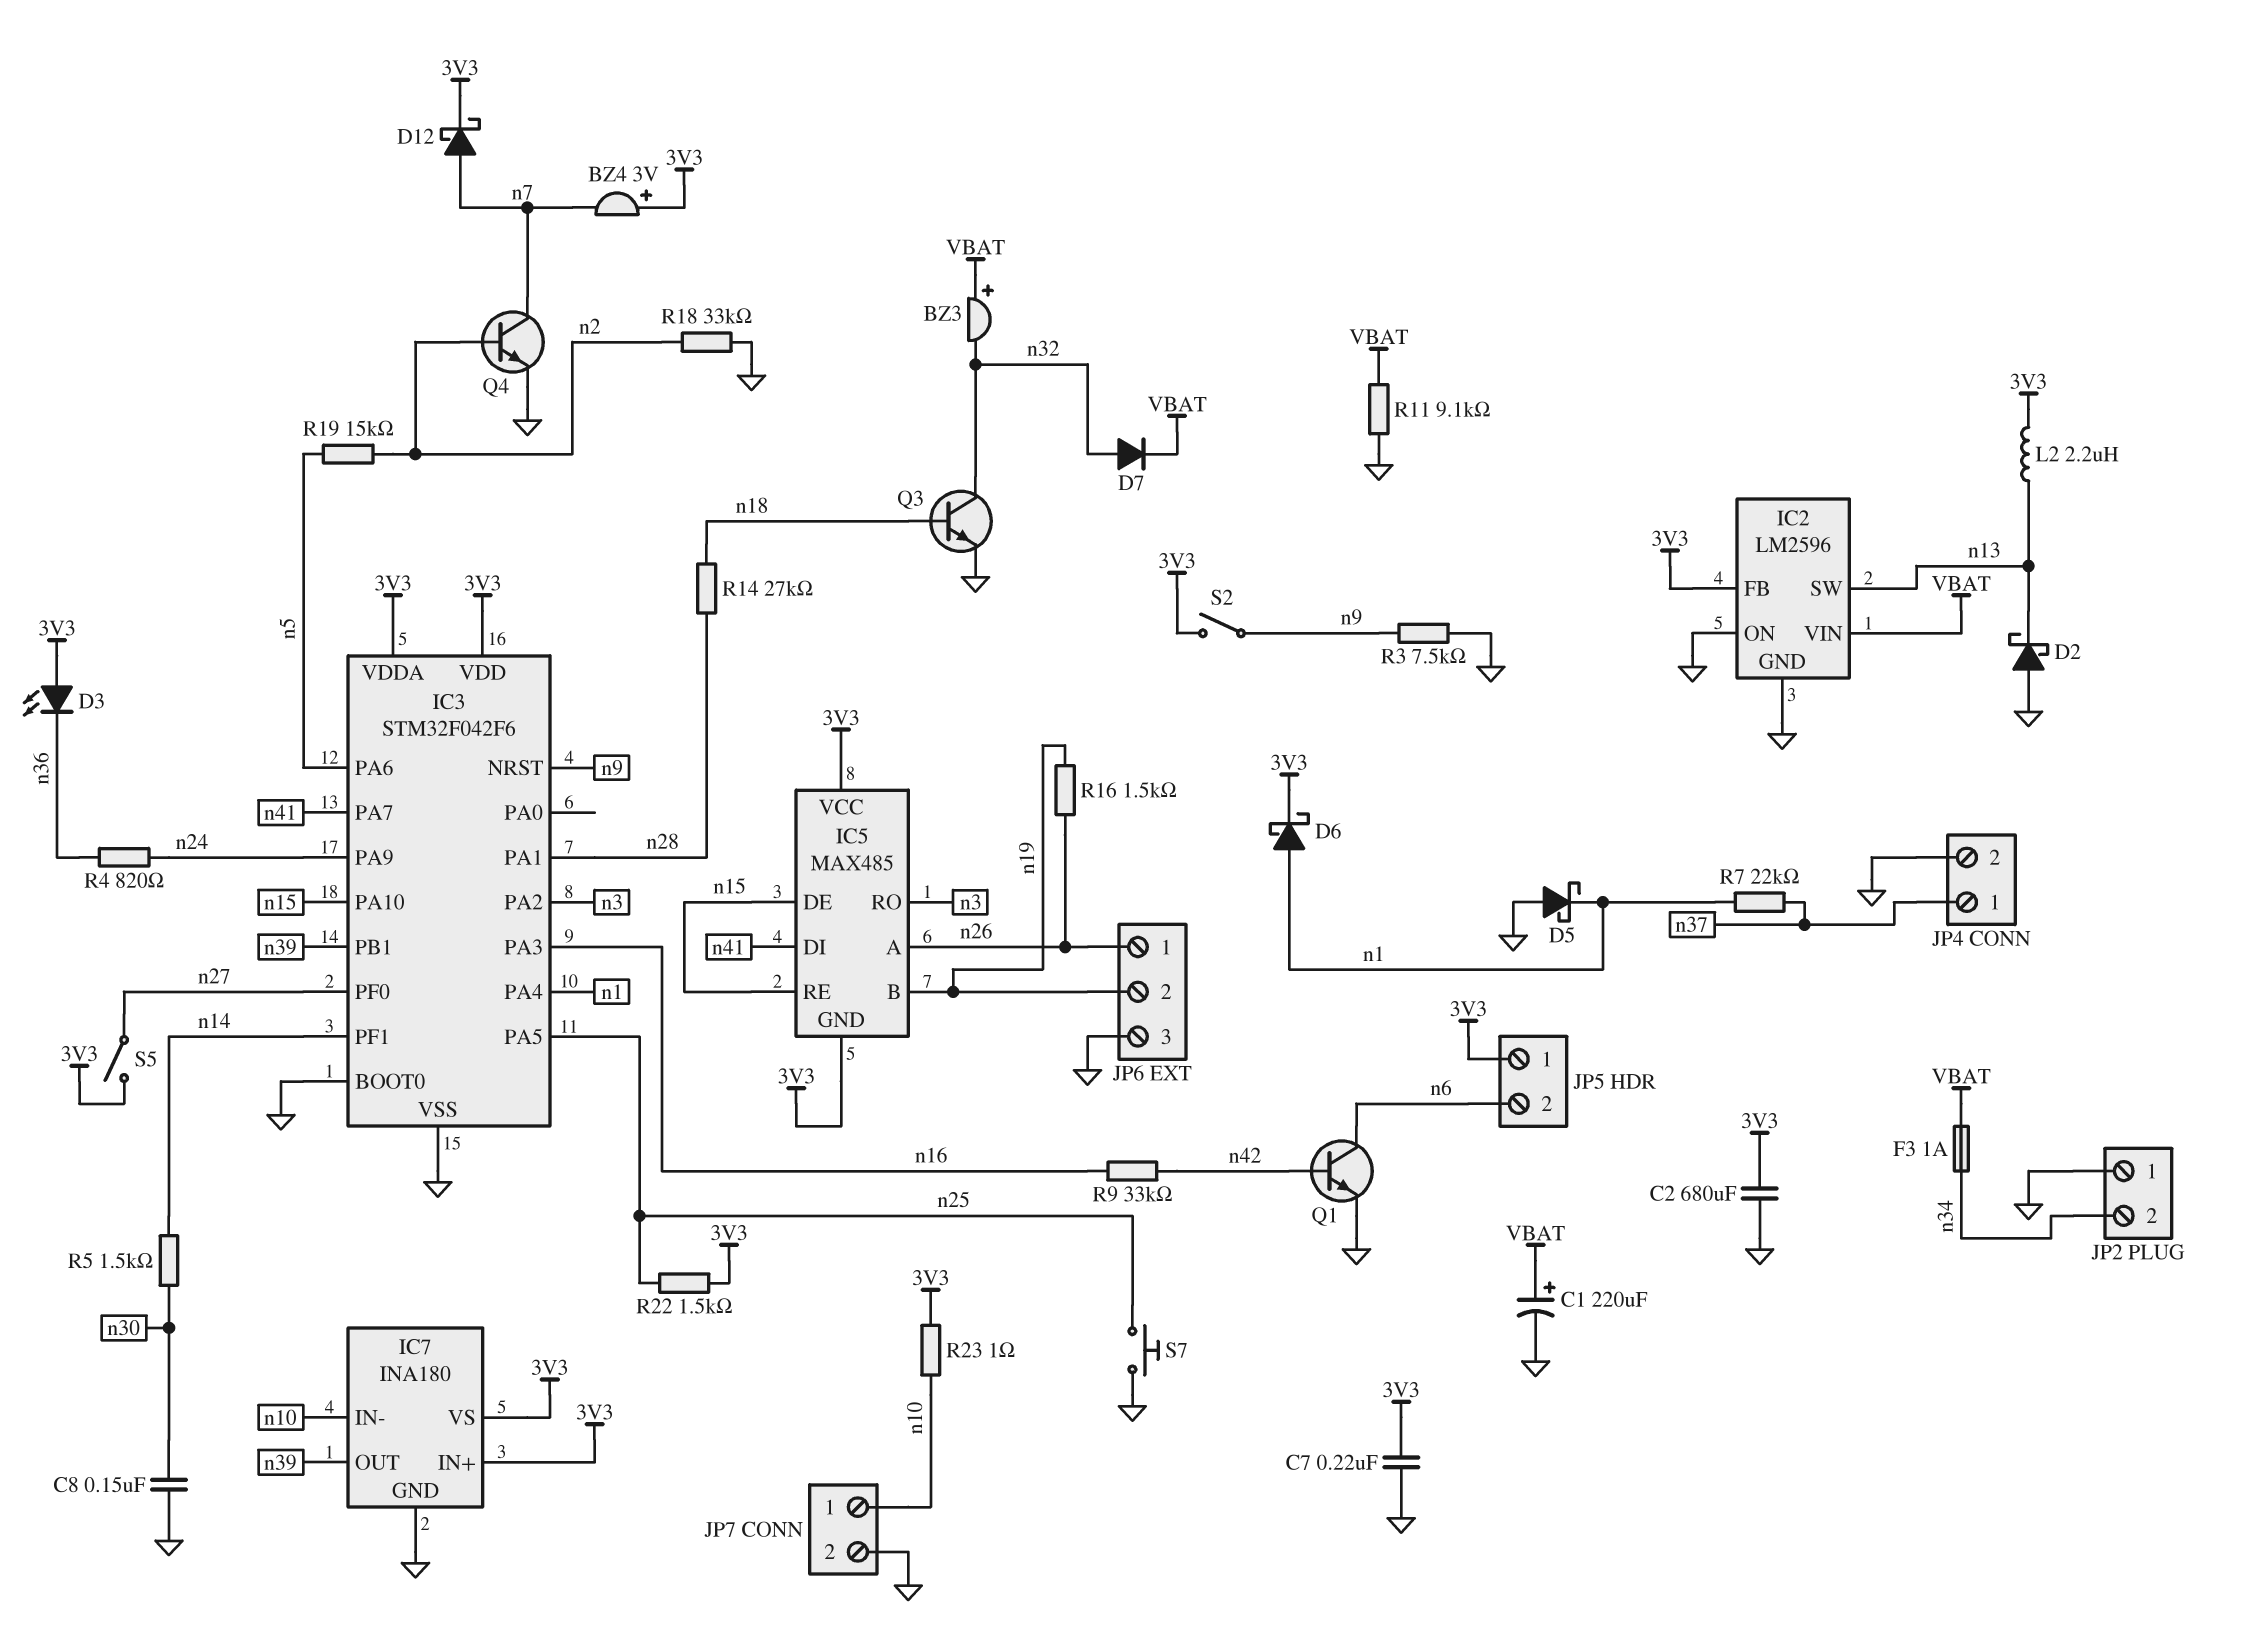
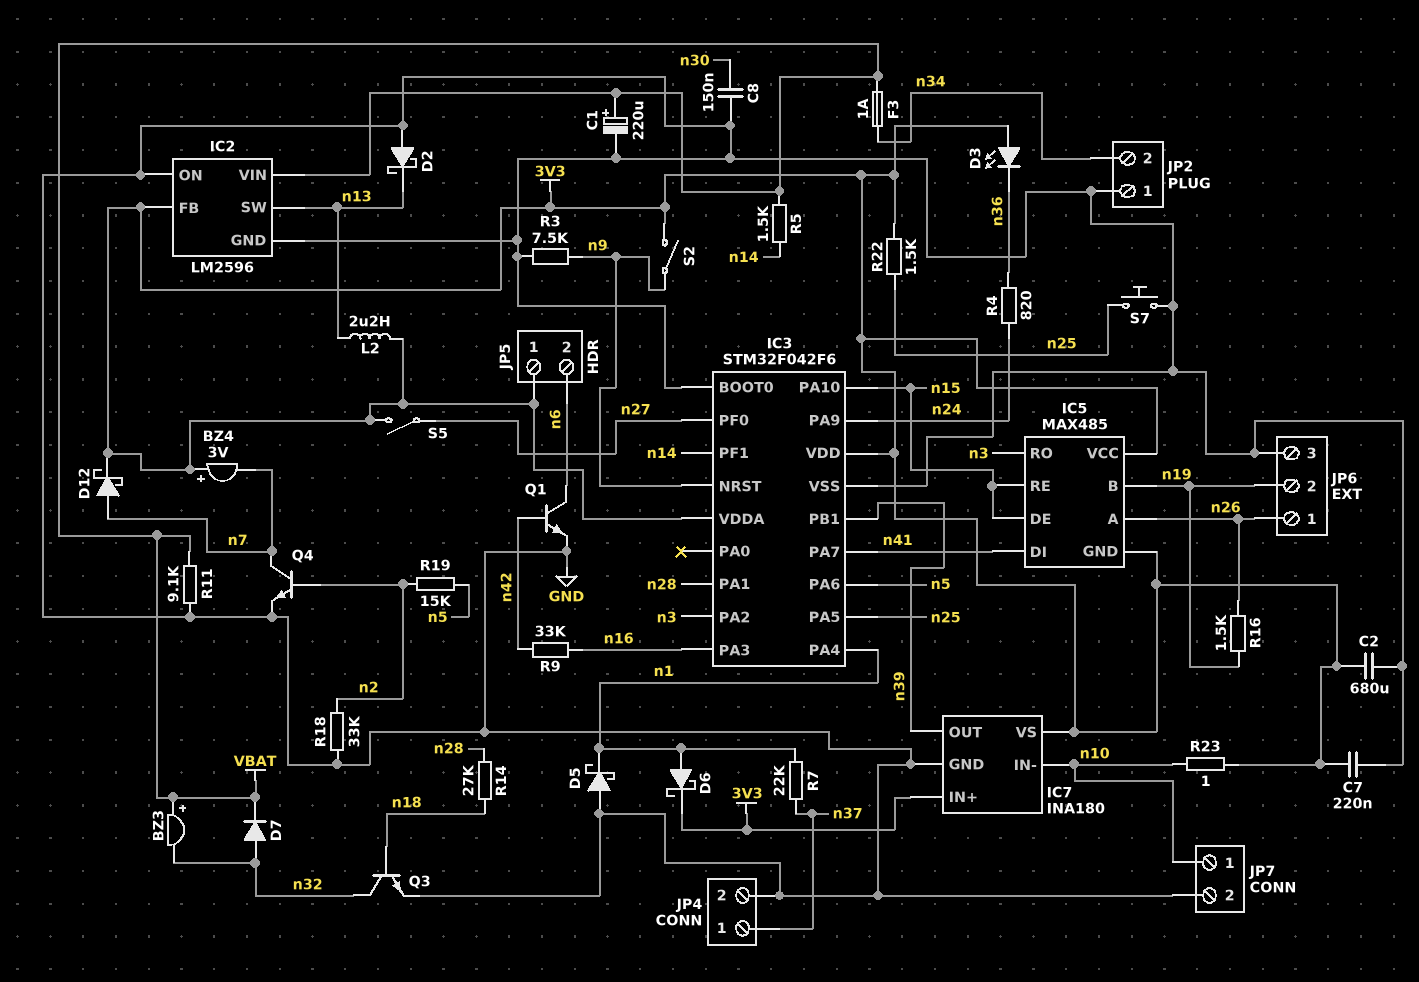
R5: 1.5k (n14, n30) -> 1.5k (VBAT, n14)

